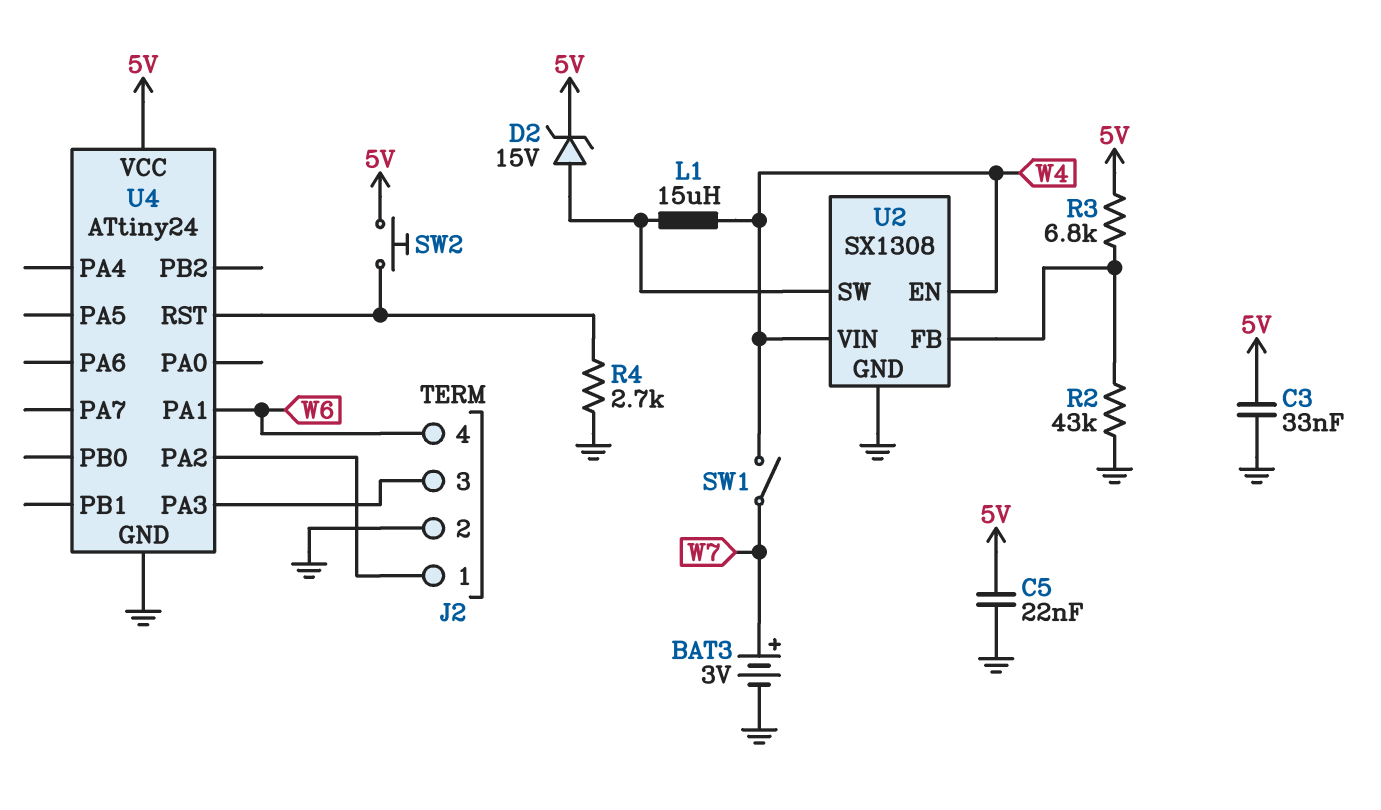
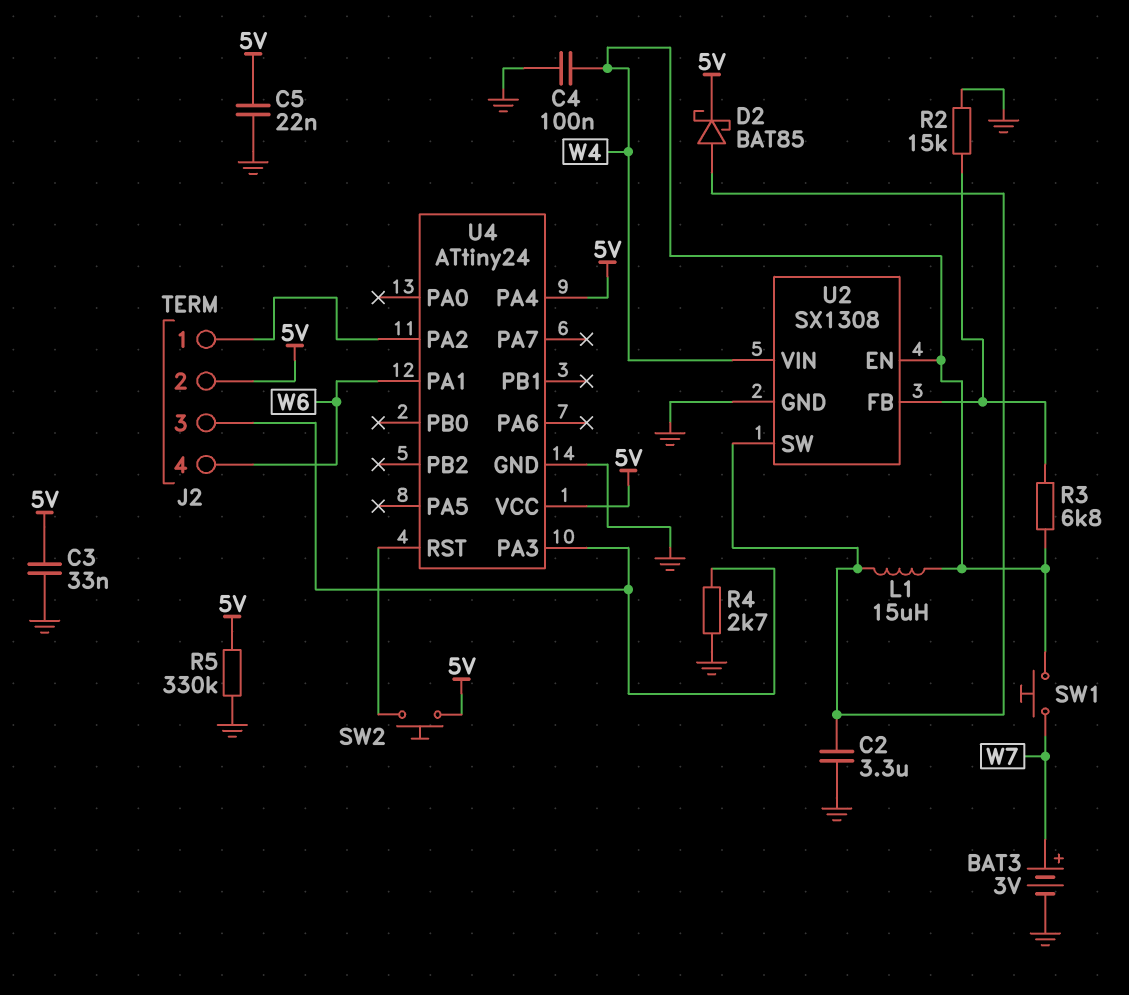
C2: none -> 3.3uF (GND, U2/SW)
C4: none -> 100nF (GND, W4)
D2: zener 15V (A U2/SW, K 5V) -> schottky BAT85 (A U2/SW, K 5V)
J2 pin 2: GND -> 5V
R2: 43k (GND, U2/FB) -> 15k (GND, U2/FB)
R3: 6.8k (5V, U2/FB) -> 6.8k (U2/FB, W4)
R4: 2.7k (GND, U4/RST) -> 2.7k (GND, J2/3)
R5: none -> 330k (5V, GND)
SW1: switch (W4, W7) -> button (W4, W7)
U4 pin PA4: none -> 5V

